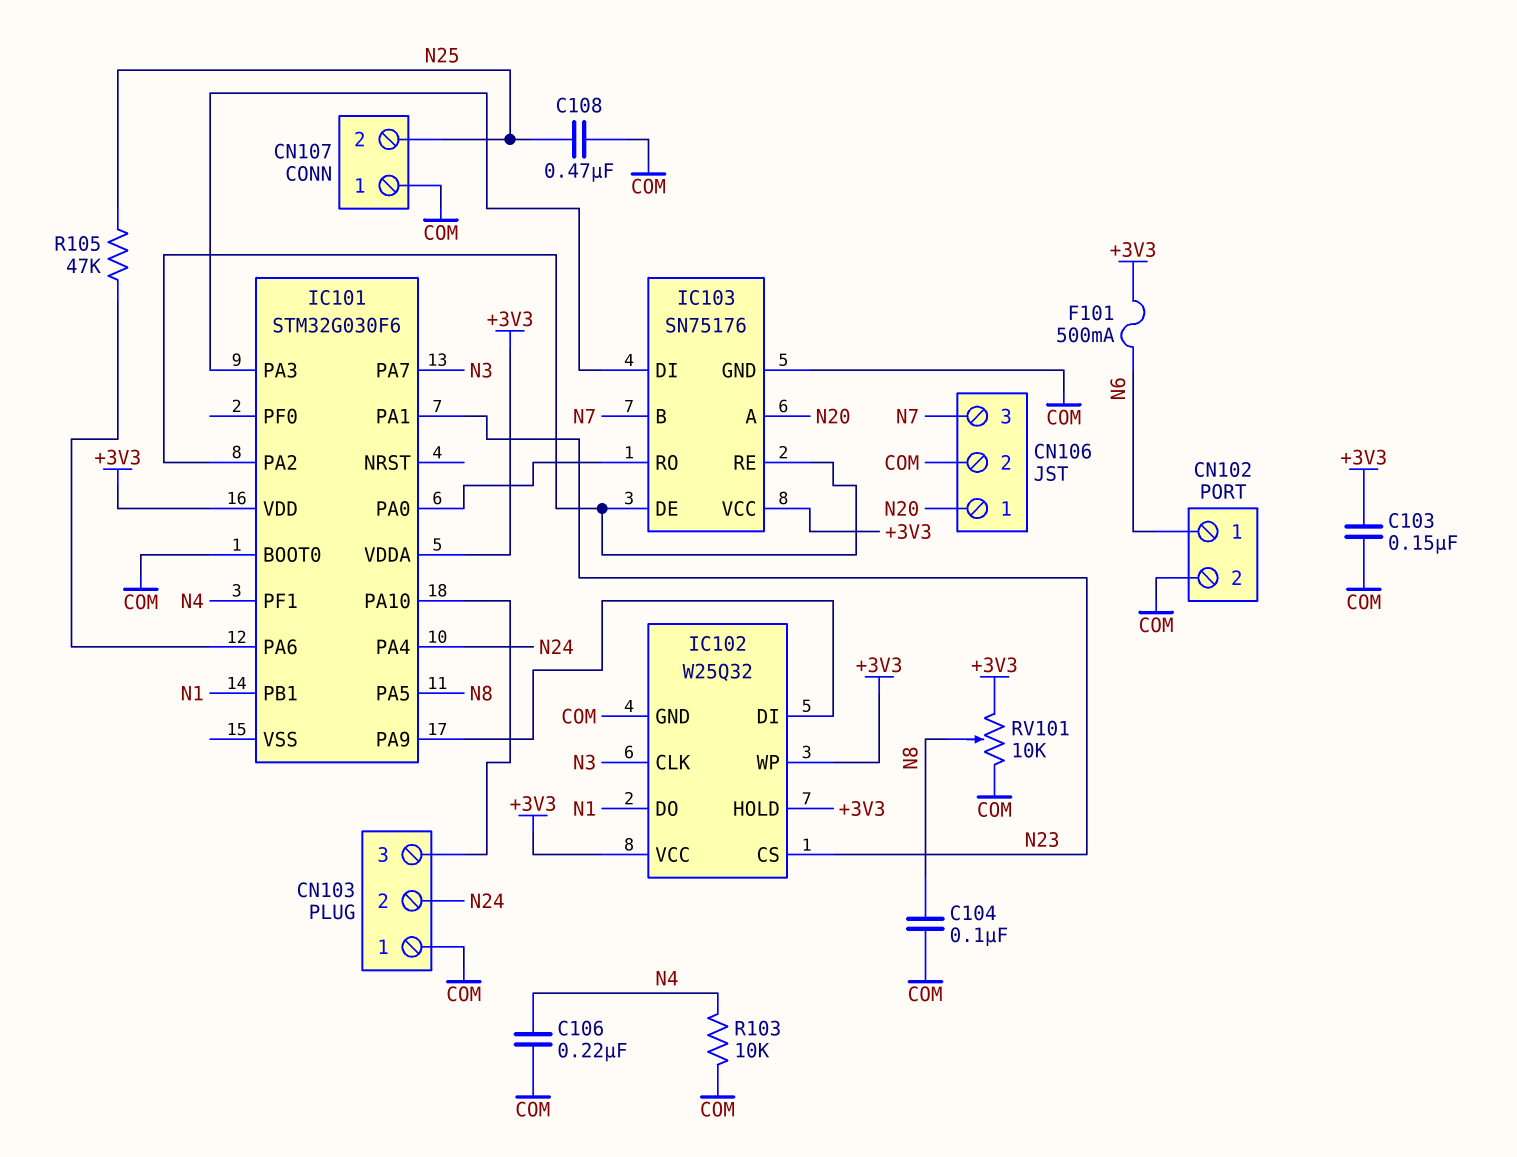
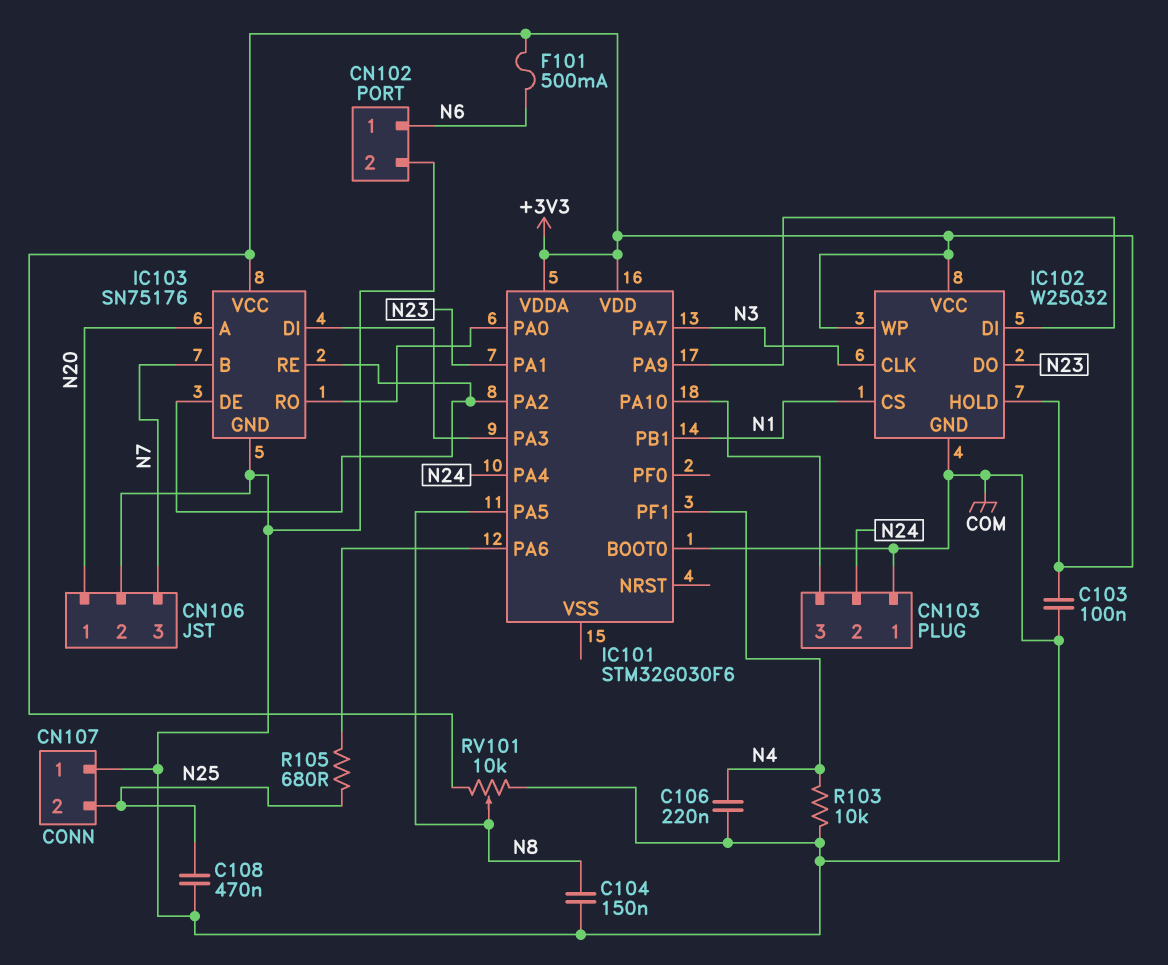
C103: 150nF (+3V3, COM) -> 100nF (+3V3, COM)
C104: 100nF (COM, N8) -> 150nF (COM, N8)
IC102 pin CS: N23 -> N1
IC102 pin DO: N1 -> N23
R105: 47k (IC101/PA6, N25) -> 680 (IC101/PA6, N25)

